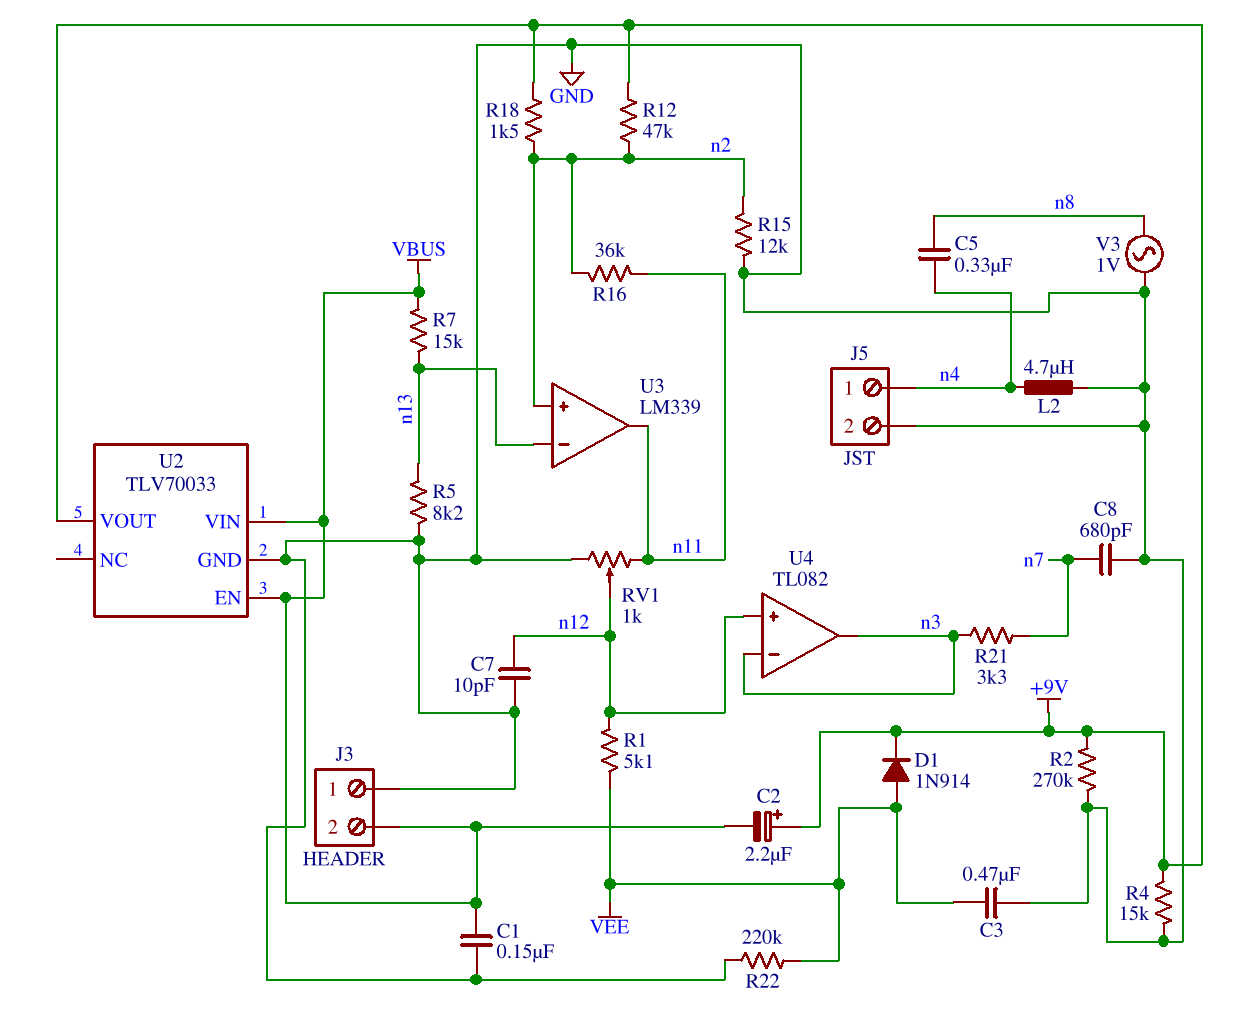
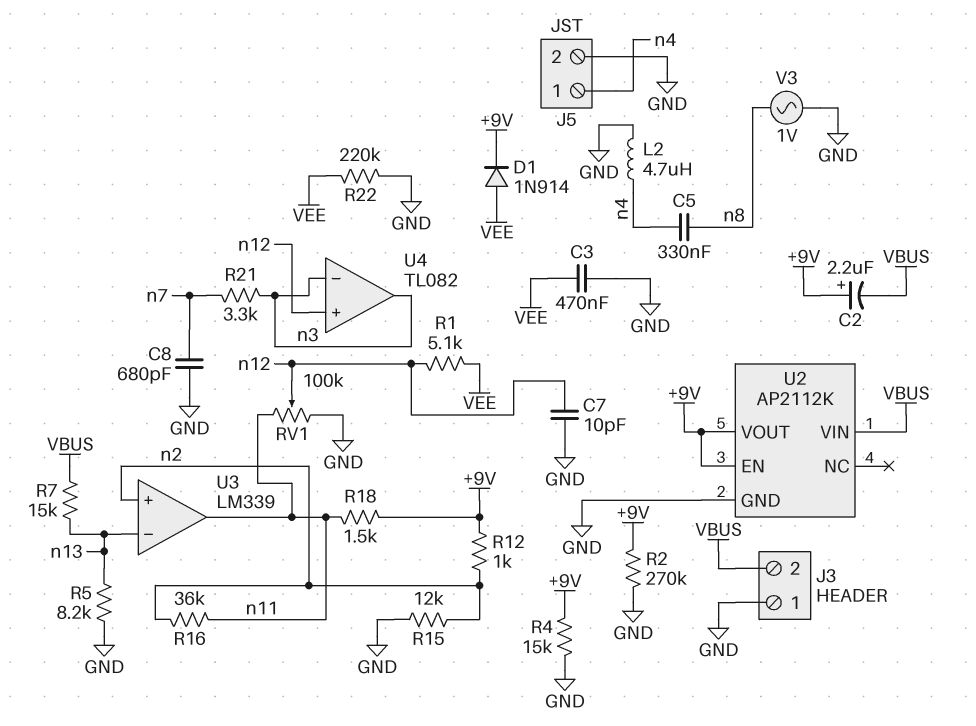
C1: 150nF (GND, VBUS) -> none
R12: 47k (+9V, n2) -> 1k (+9V, n2)
R18: 1.5k (+9V, n2) -> 1.5k (+9V, n11)
RV1: 1k (GND, n11, wiper n12) -> 100k (GND, n11, wiper n12)
U2: TLV70033 -> AP2112K
U2 pin EN: VBUS -> +9V

